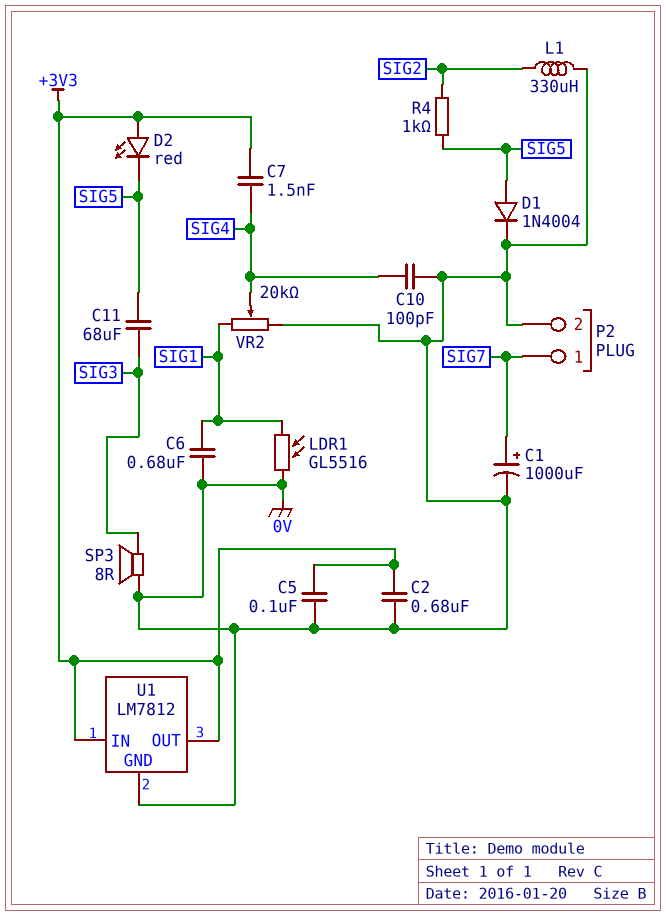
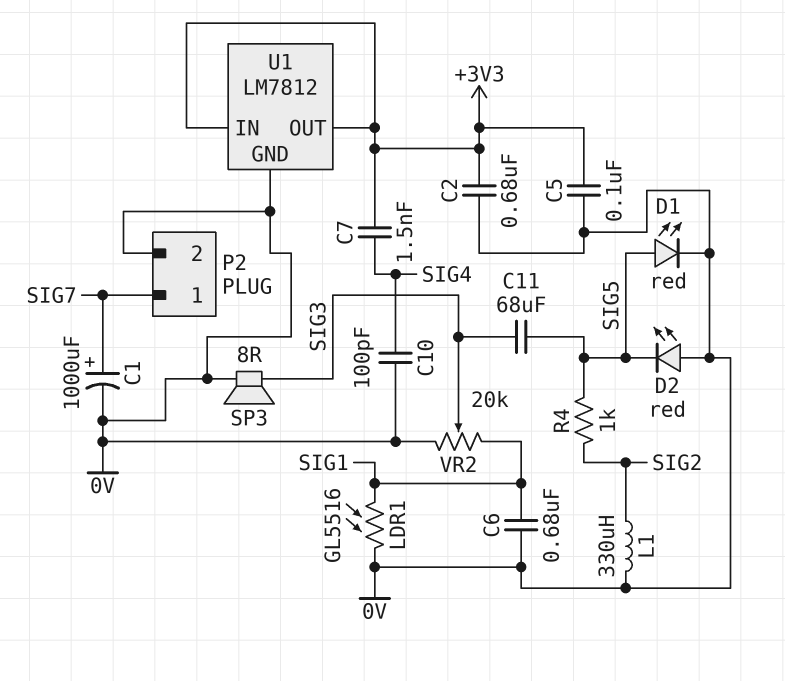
D1: diode 1N4004 (A SIG5, K 0V) -> LED red (A SIG5, K 0V)
D2: LED red (A +3V3, K SIG5) -> LED red (A 0V, K SIG5)
VR2: 20k (0V, SIG1, wiper SIG4) -> 20k (0V, SIG1, wiper SIG3)

